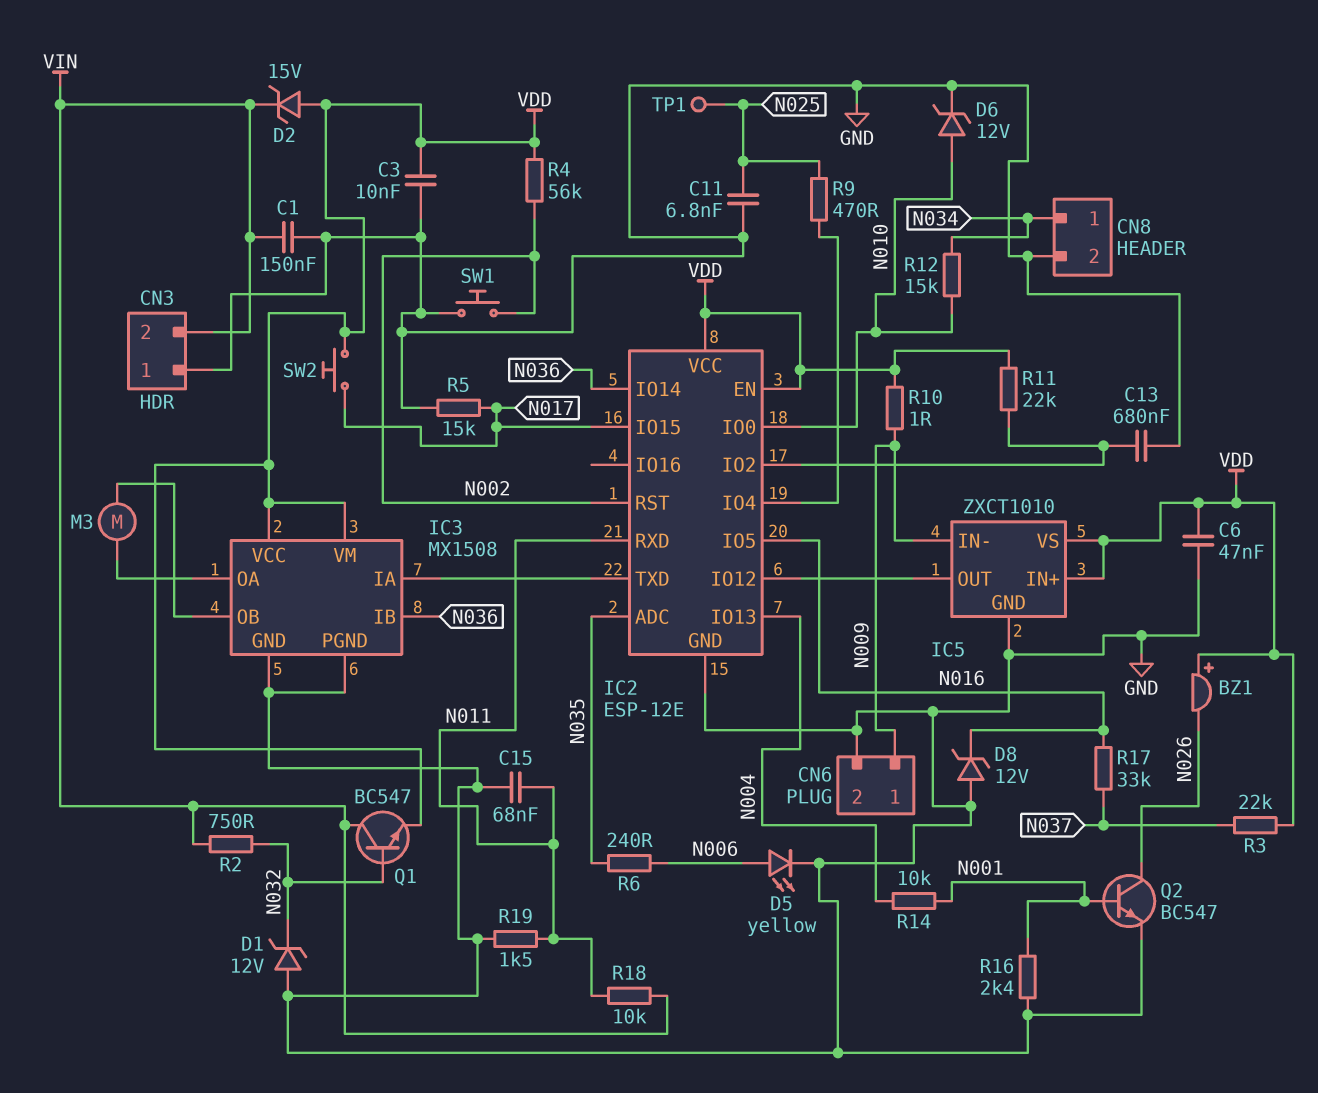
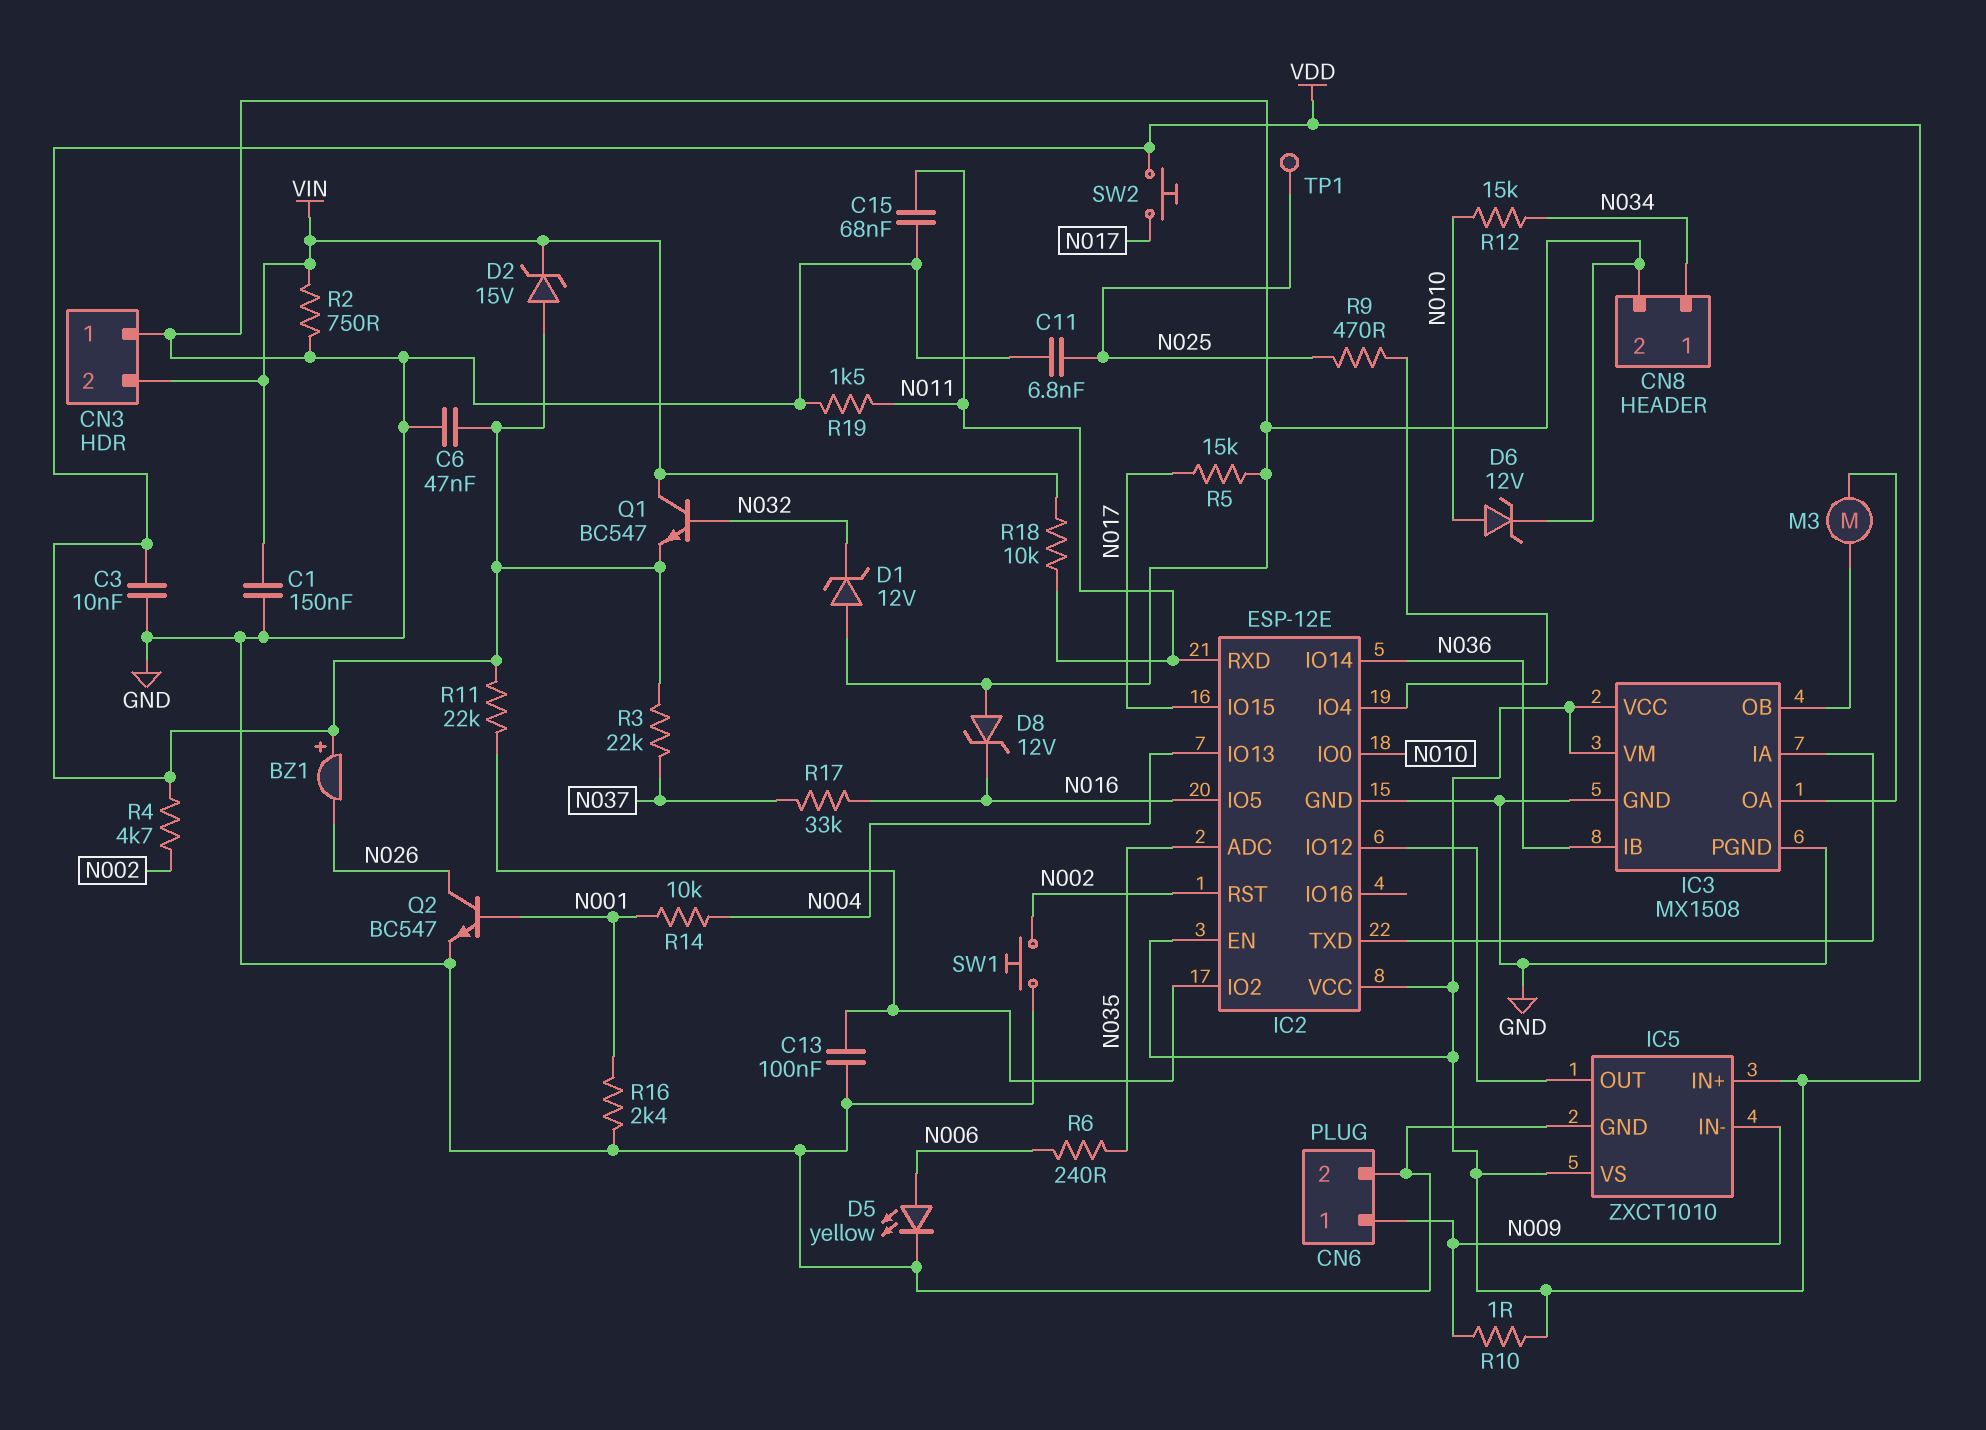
C13: 680nF (GND, IC2/IO2) -> 100nF (GND, IC2/IO2)
R2: 750 (N032, VIN) -> 750 (GND, VIN)
R4: 56k (N002, VDD) -> 4.7k (N002, VDD)

